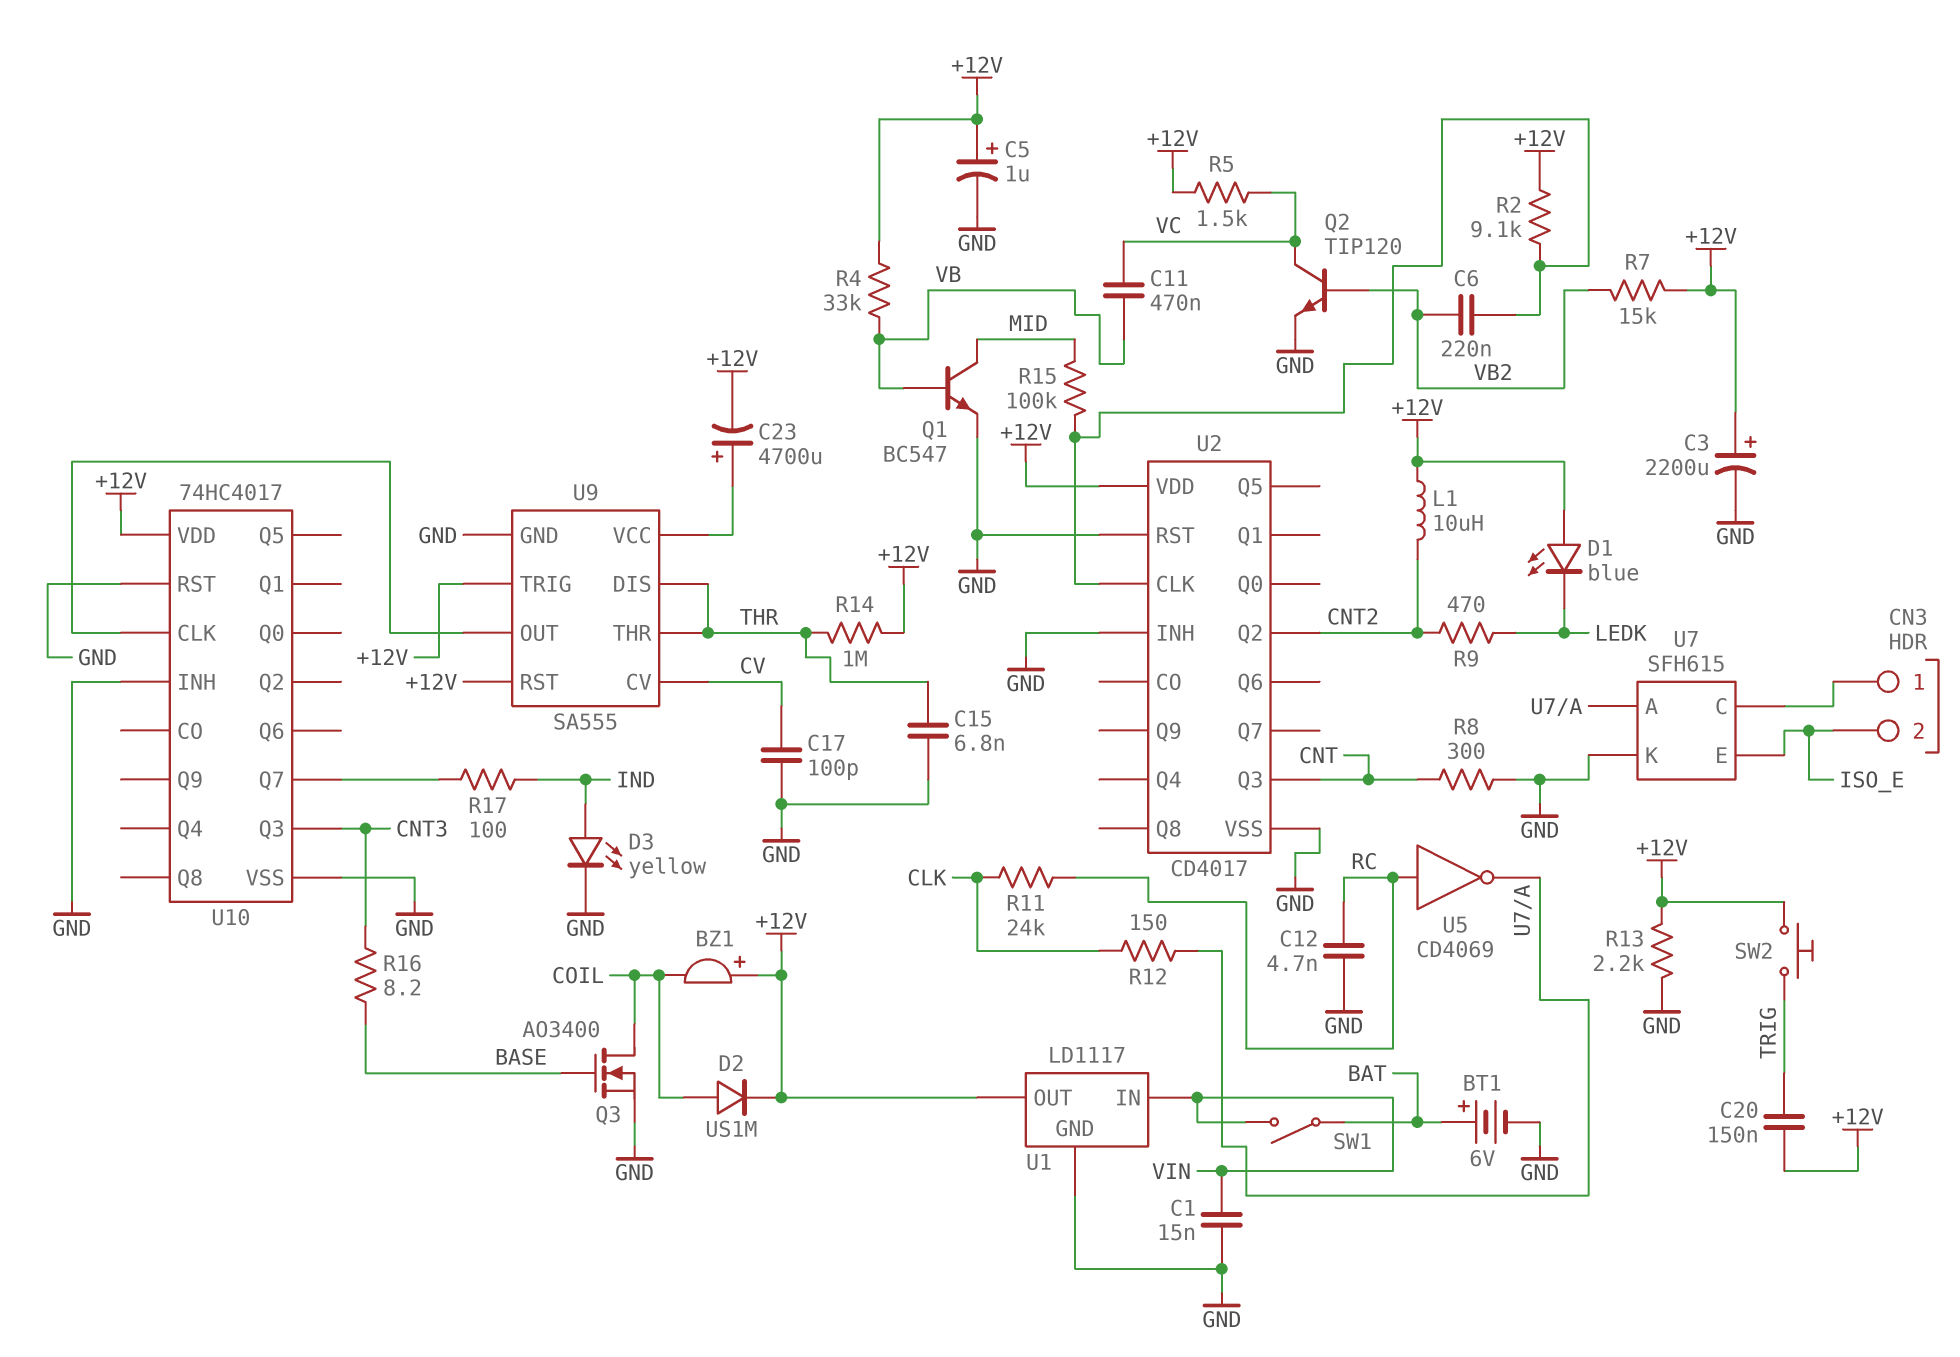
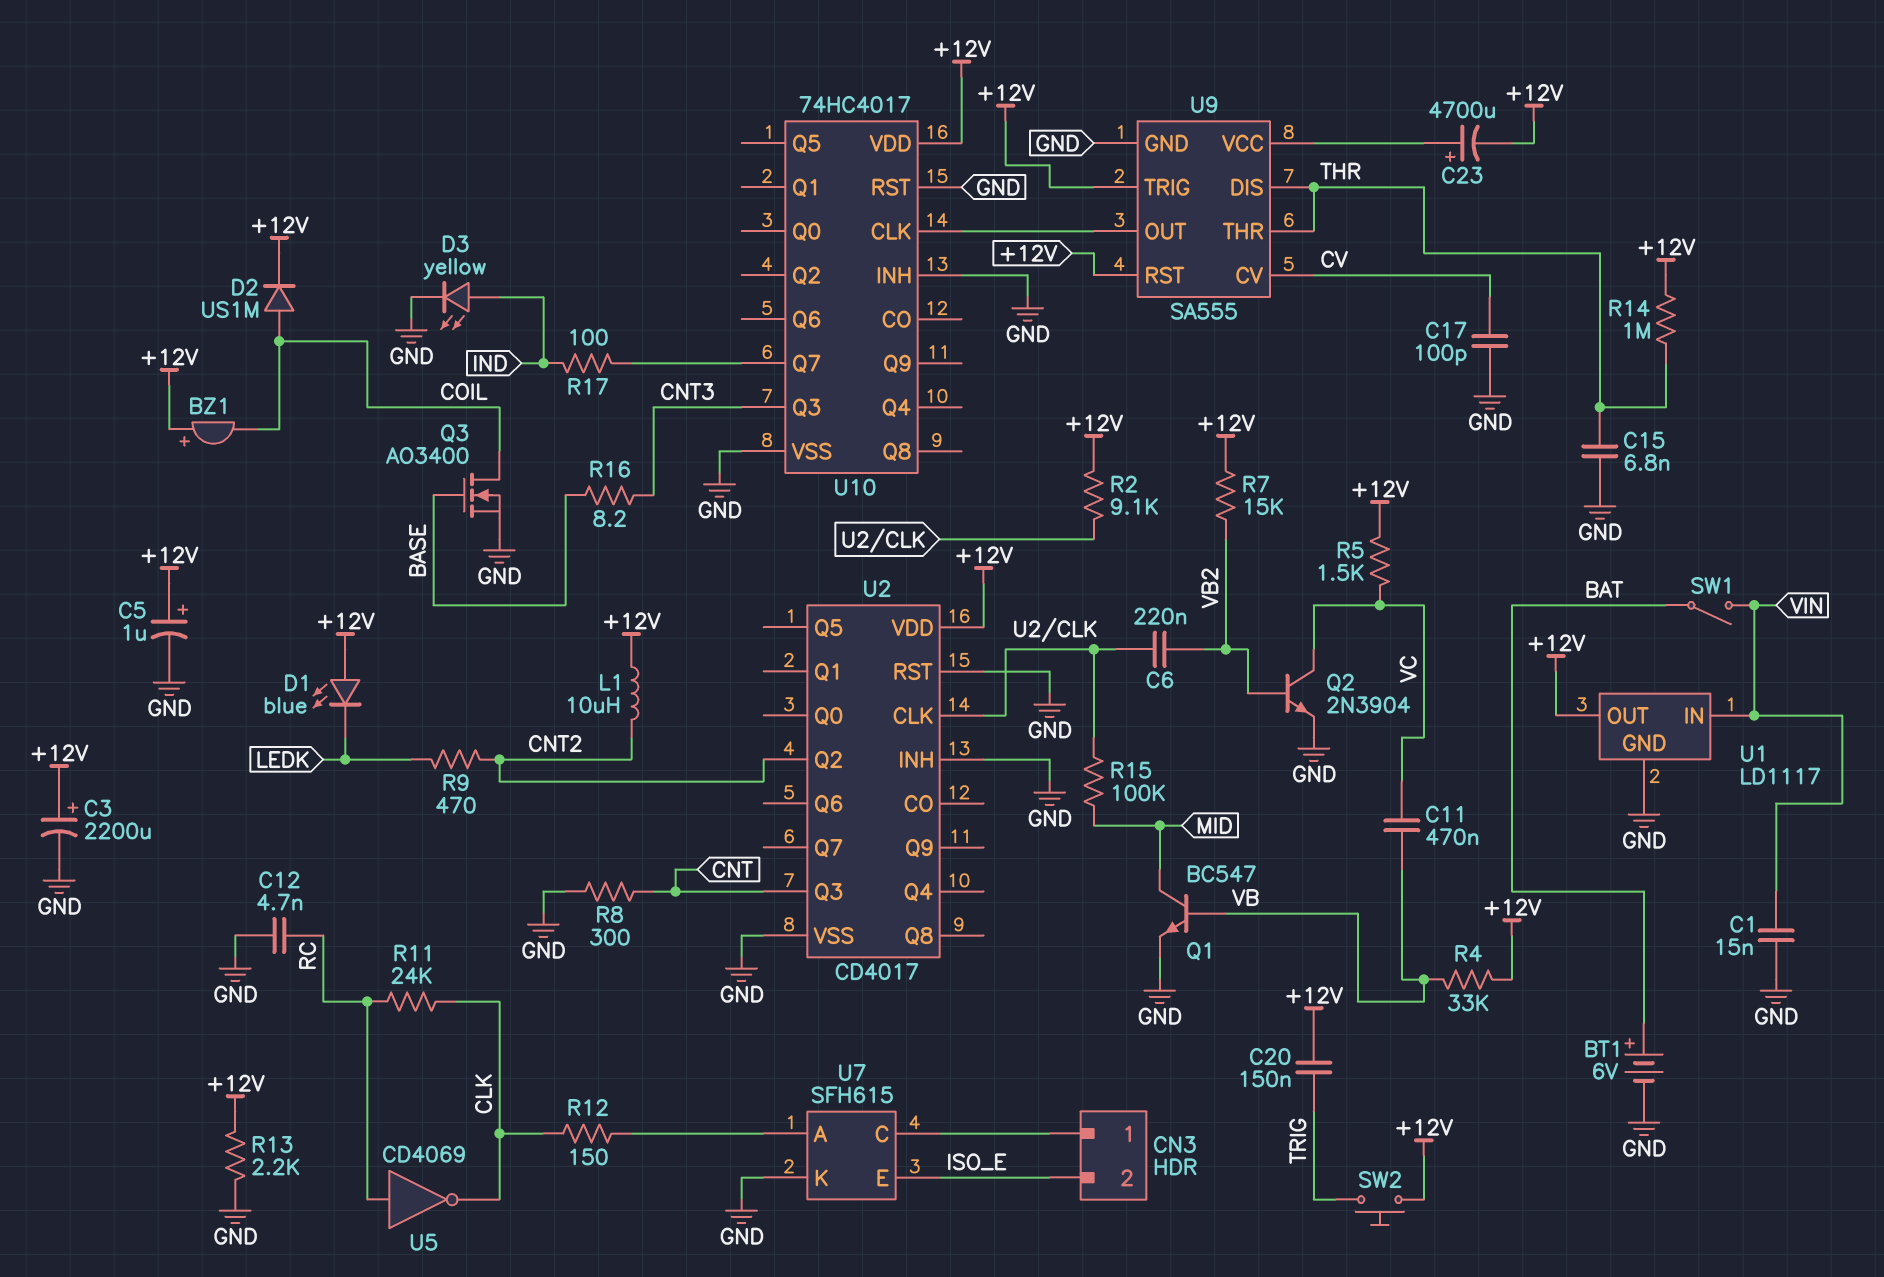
Q2: NPN TIP120 (B VB2, C VC, E GND) -> NPN 2N3904 (B VB2, C VC, E GND)
U5: NOT CD4069 (in RC, out U7/A) -> NOT CD4069 (in RC, out CLK)

